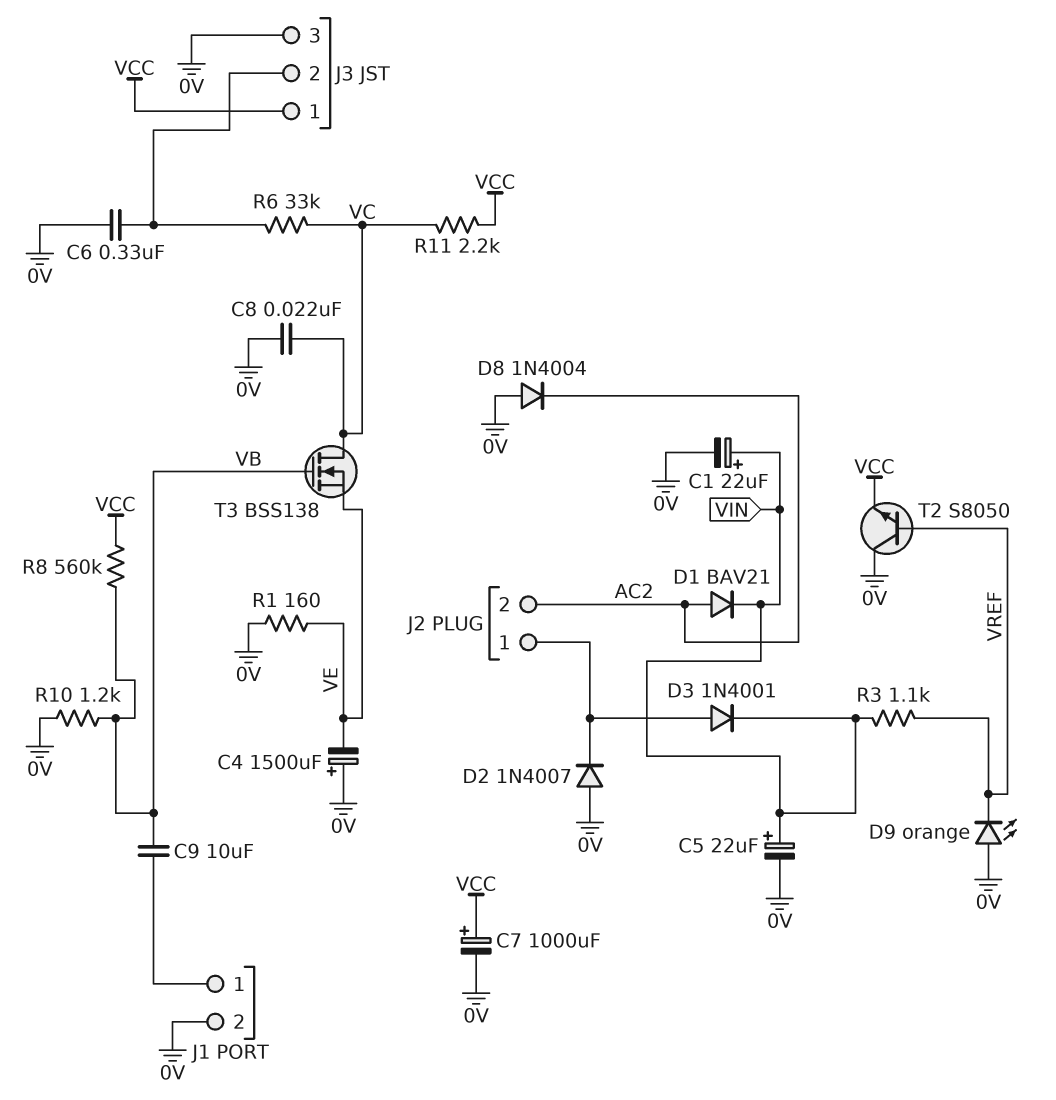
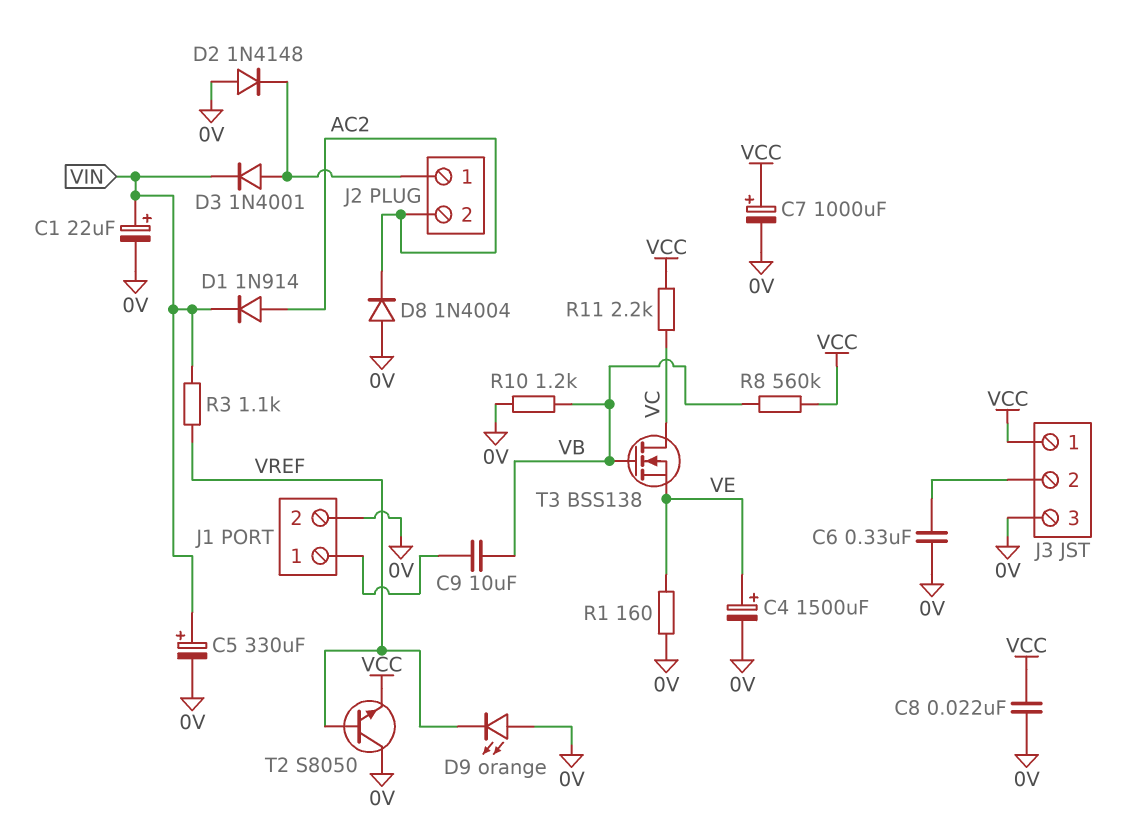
C4: 1500uF (plus 0V, minus VE) -> 1500uF (plus VE, minus 0V)
C5: 22uF (plus VIN, minus 0V) -> 330uF (plus VIN, minus 0V)
C8: 22nF (0V, VC) -> 22nF (0V, VCC)
D1: diode BAV21 (A AC2, K VIN) -> diode 1N914 (A AC2, K VIN)
D2: diode 1N4007 (A 0V, K J2/1) -> diode 1N4148 (A 0V, K J2/1)
R6: 33k (J3/2, VC) -> none

